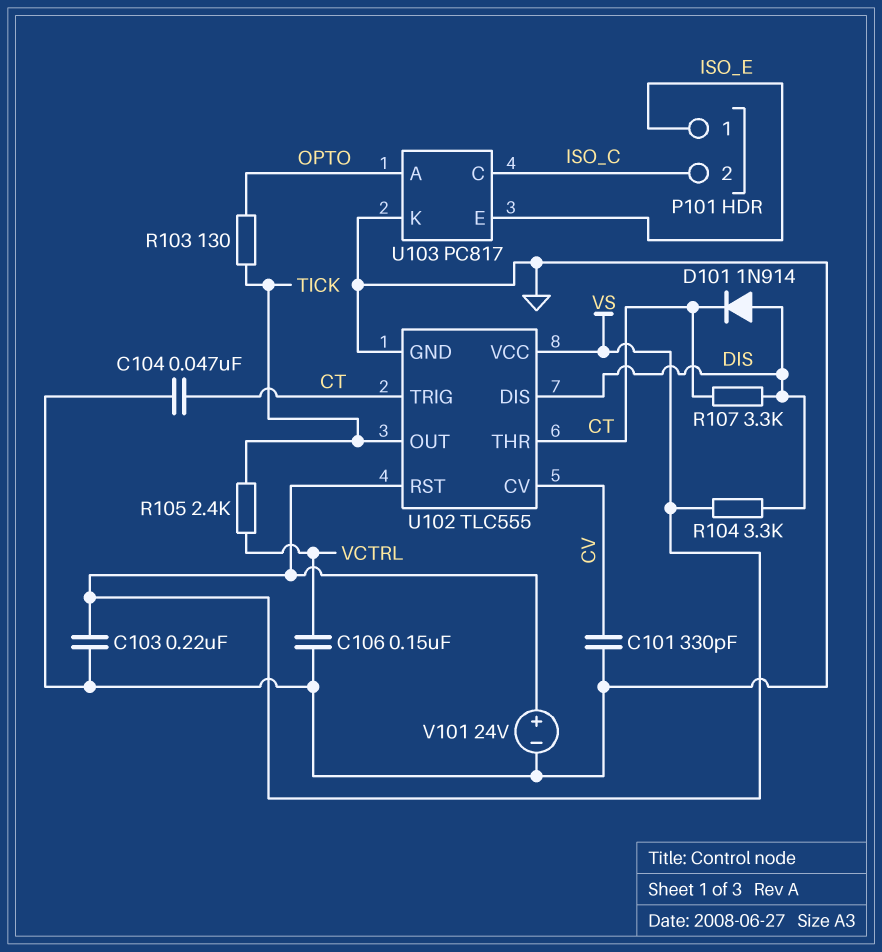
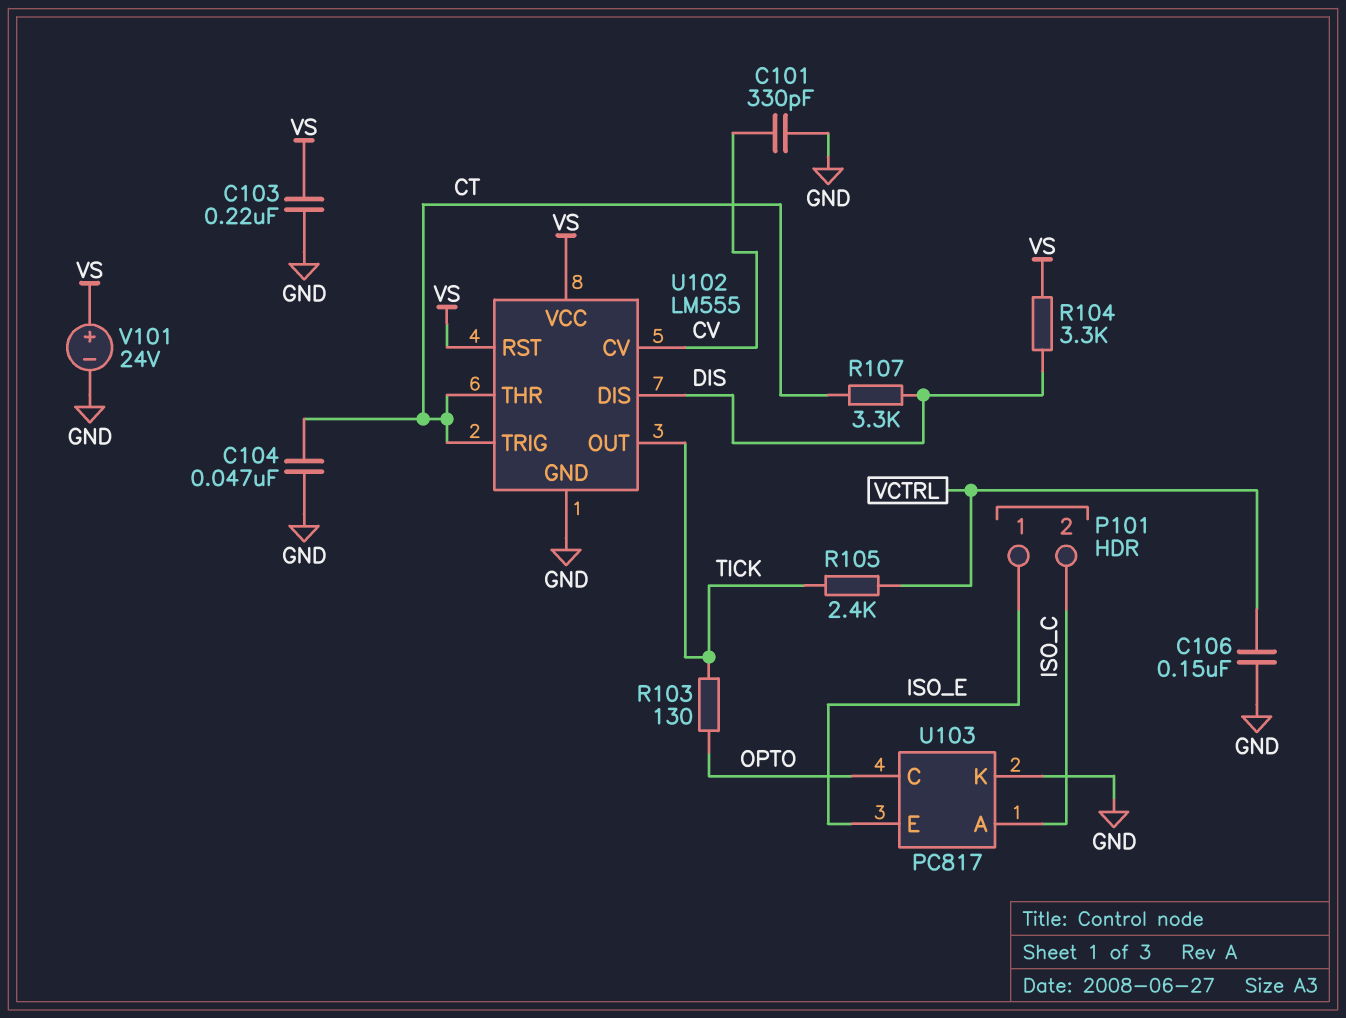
D101: diode 1N914 (A DIS, K CT) -> none
U102: TLC555 -> LM555
U103 pin A: OPTO -> ISO_C
U103 pin C: ISO_C -> OPTO

